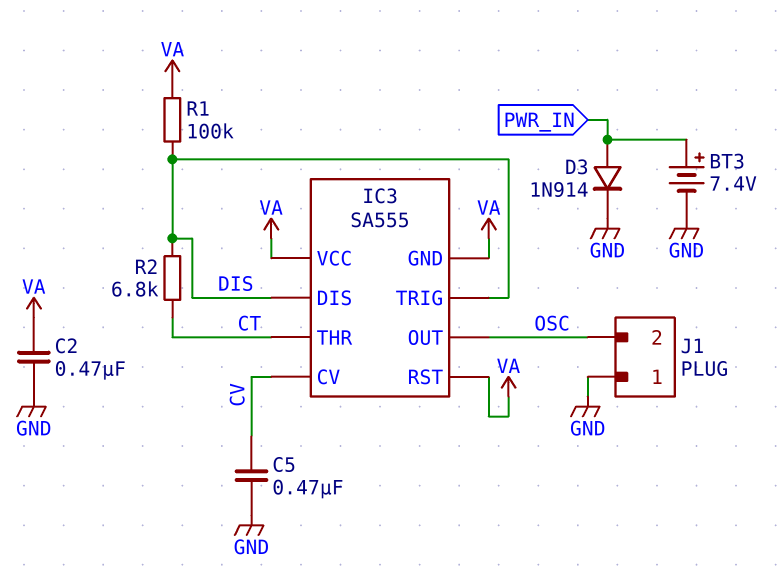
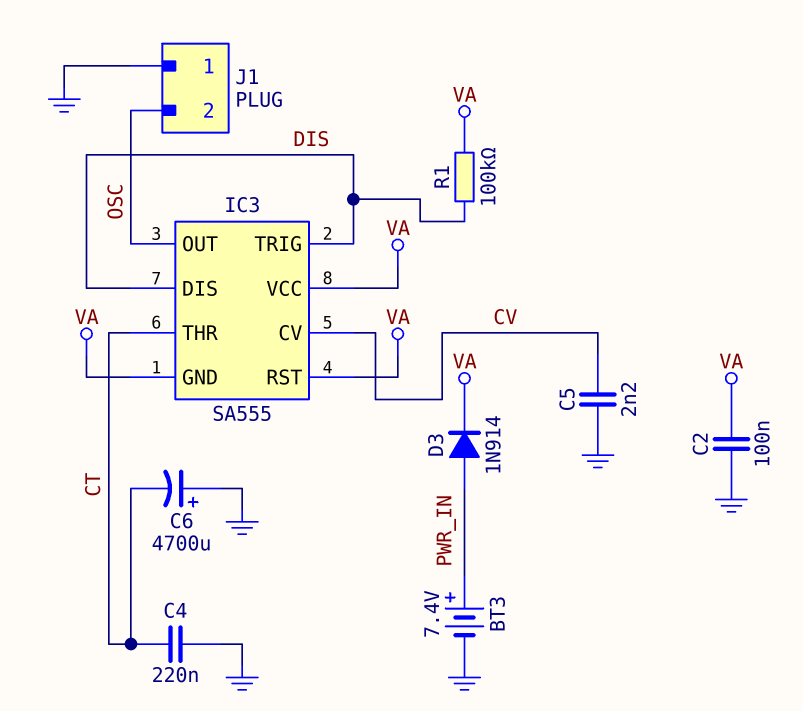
C2: 470nF (GND, VA) -> 100nF (GND, VA)
C4: none -> 220nF (CT, GND)
C5: 470nF (CV, GND) -> 2.2nF (CV, GND)
C6: none -> 4700uF (plus GND, minus CT)
D3: diode 1N914 (A PWR_IN, K GND) -> diode 1N914 (A PWR_IN, K VA)
R2: 6.8k (CT, DIS) -> none

